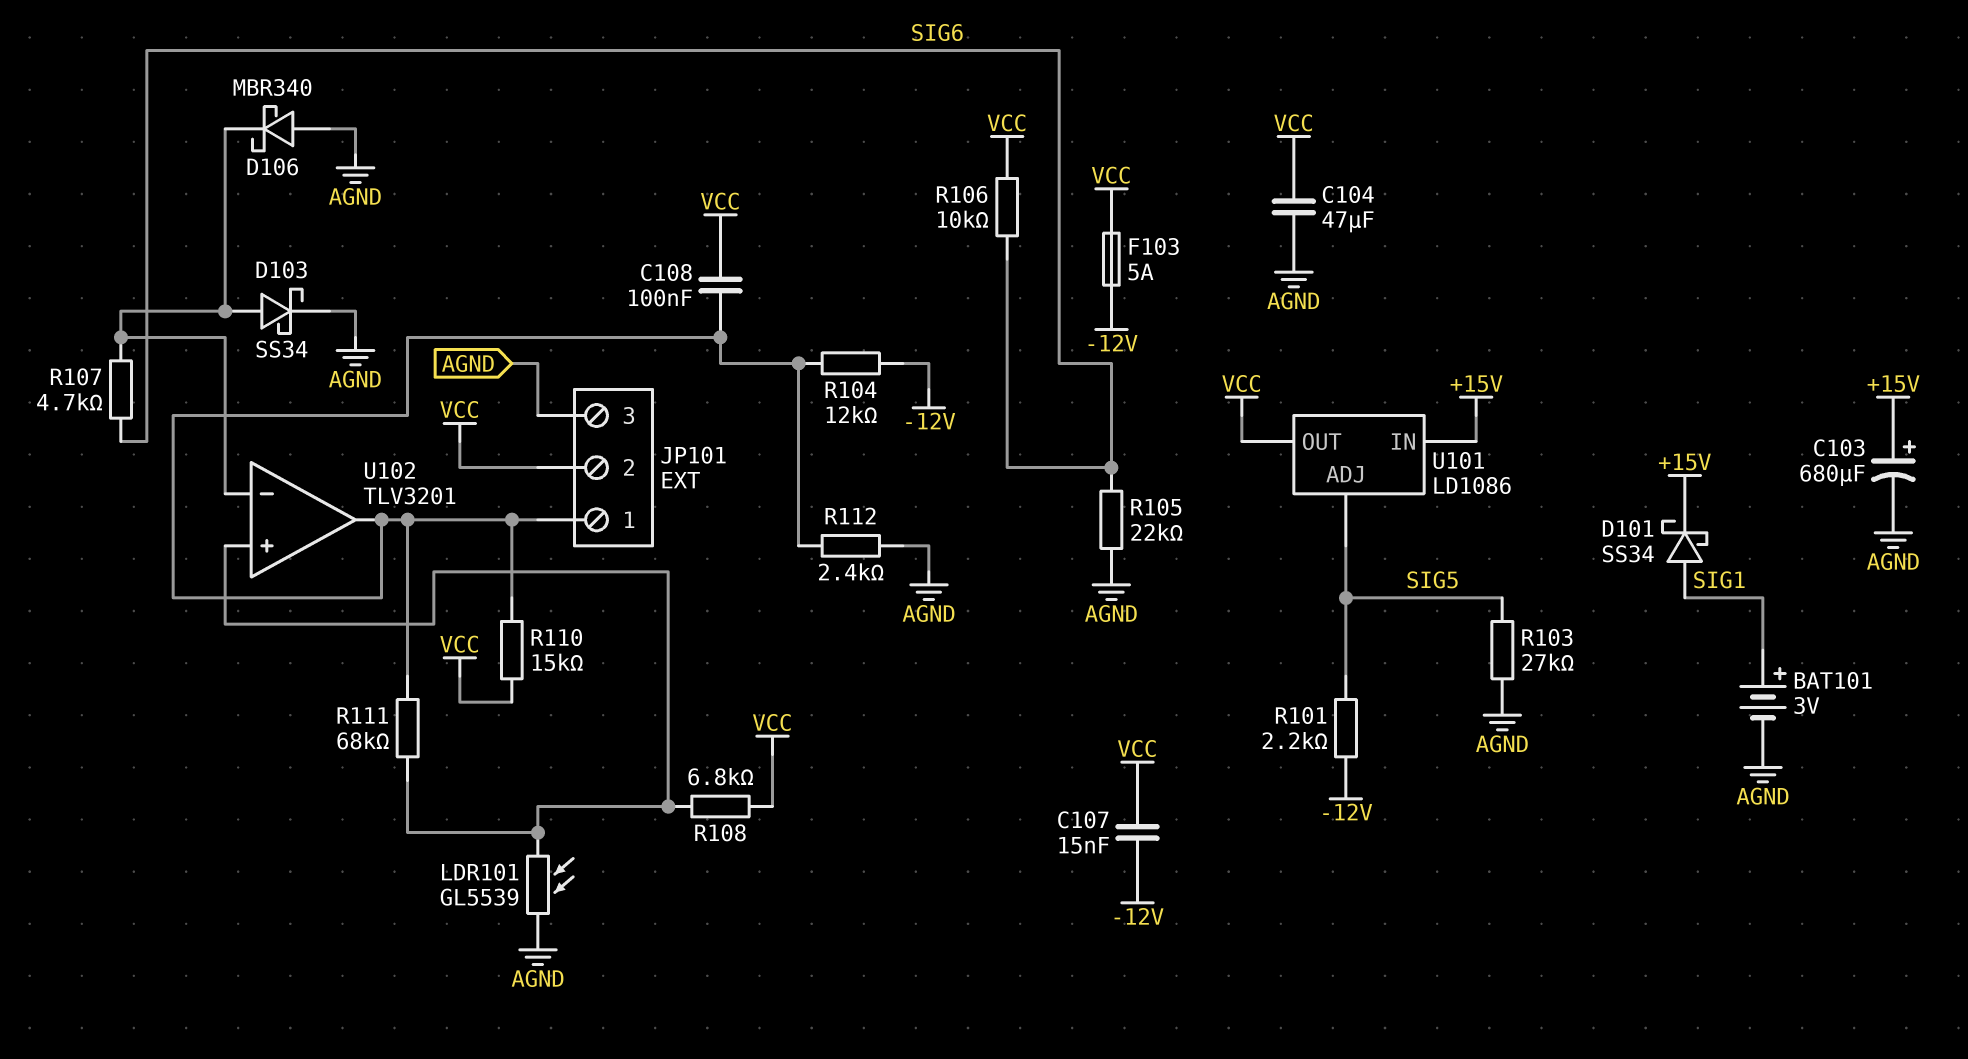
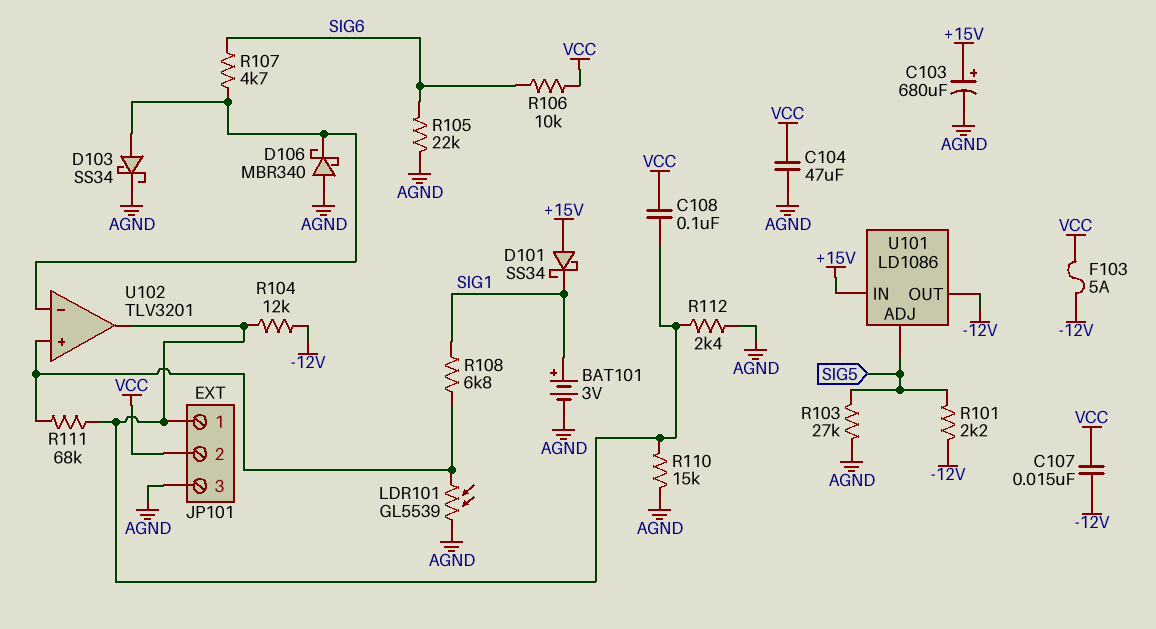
D101: schottky SS34 (A SIG1, K +15V) -> schottky SS34 (A +15V, K SIG1)
R108: 6.8k (U102/in+, VCC) -> 6.8k (SIG1, U102/in+)
R110: 15k (JP101/1, VCC) -> 15k (AGND, JP101/1)
U101 pin OUT: VCC -> -12V

